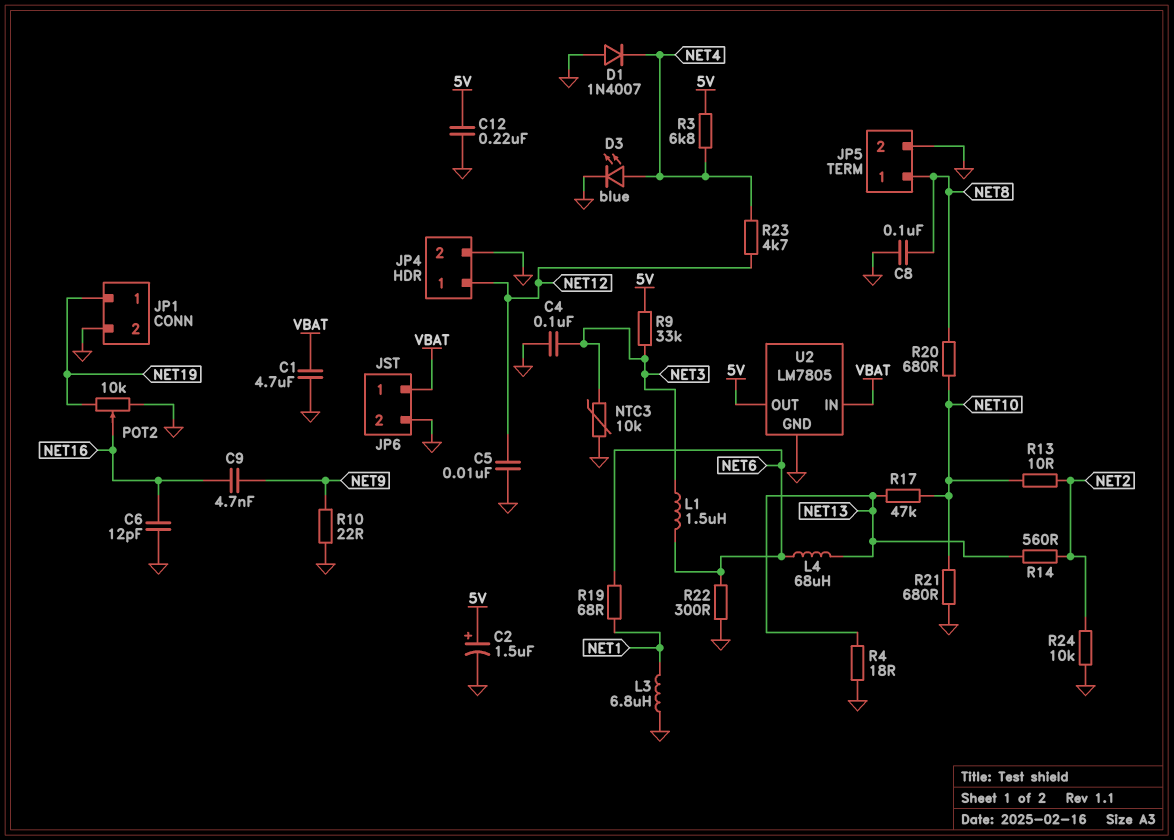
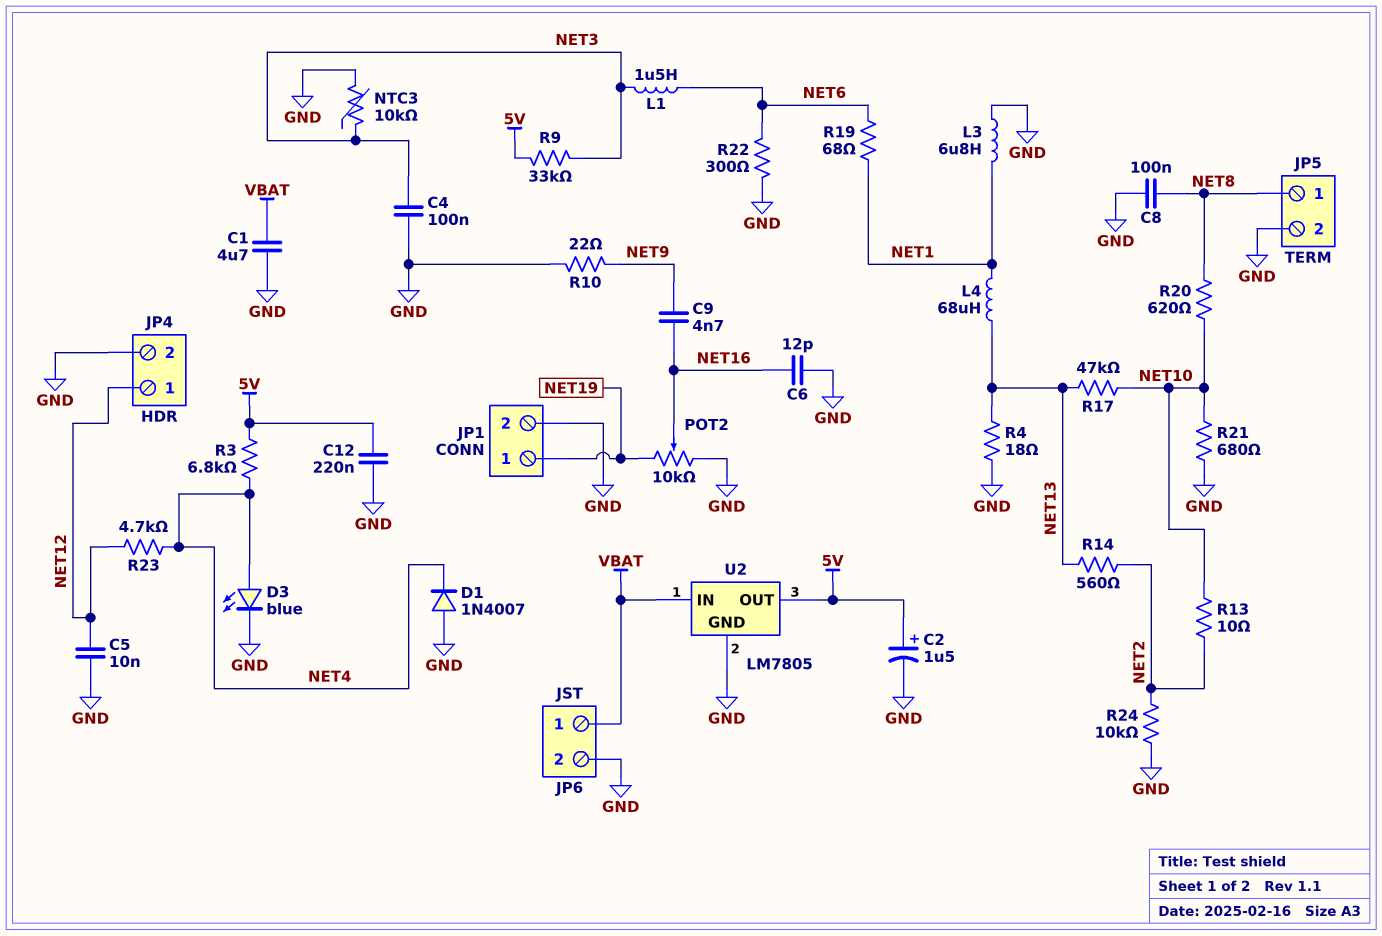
L4: 68uH (NET6, NET13) -> 68uH (NET1, NET13)
R20: 680 (NET8, NET10) -> 620 (NET8, NET10)

